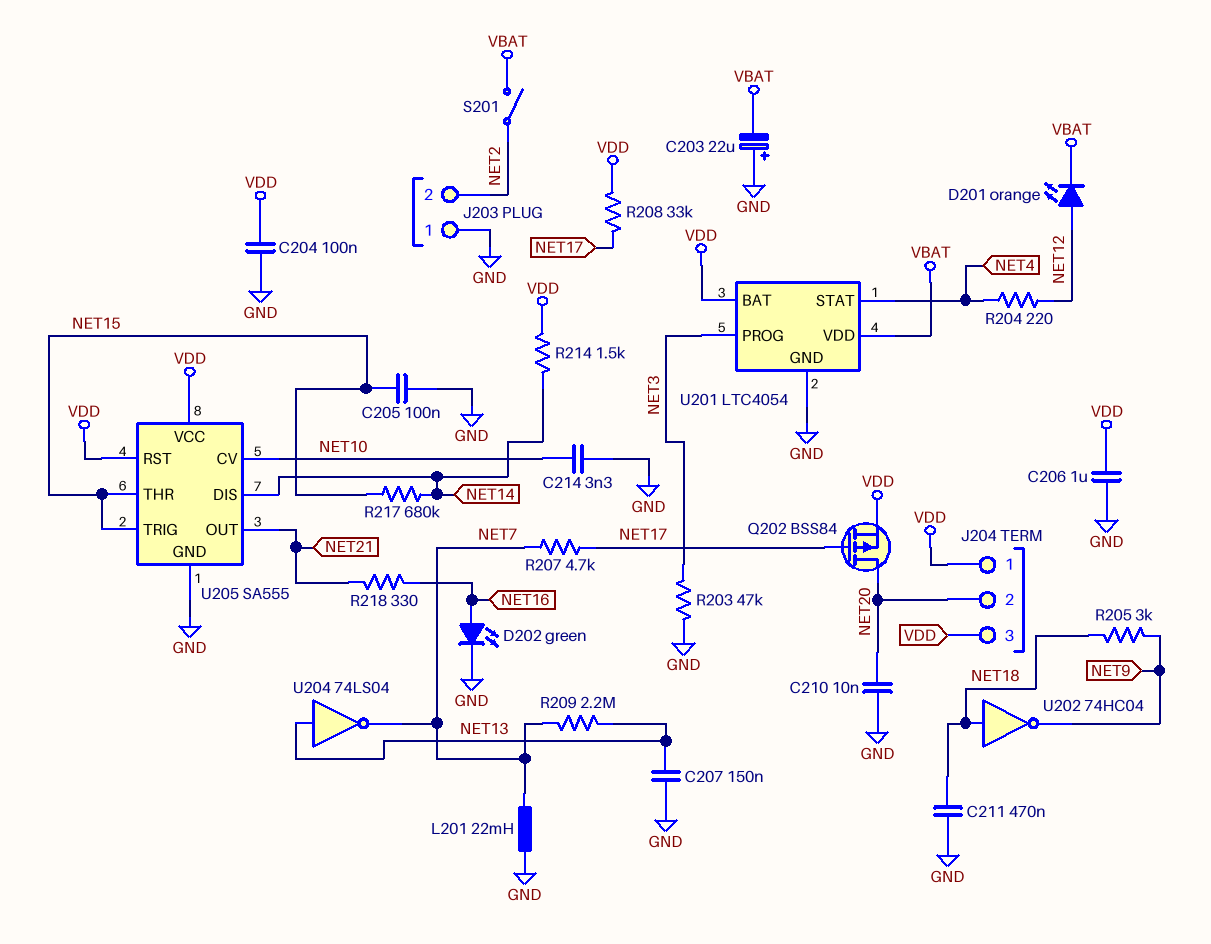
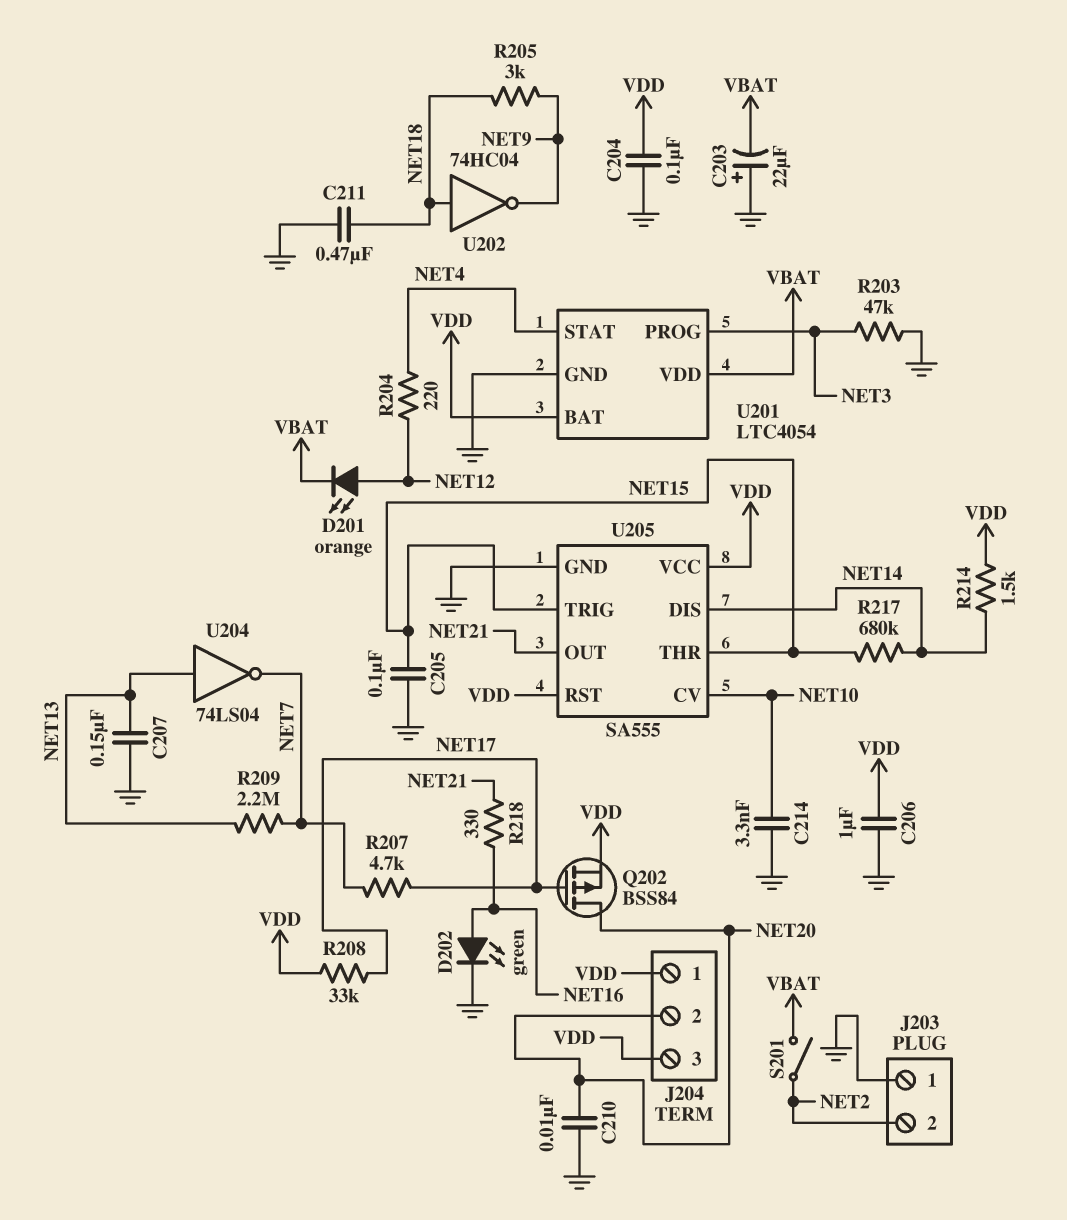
L201: 22mH (GND, NET7) -> none

